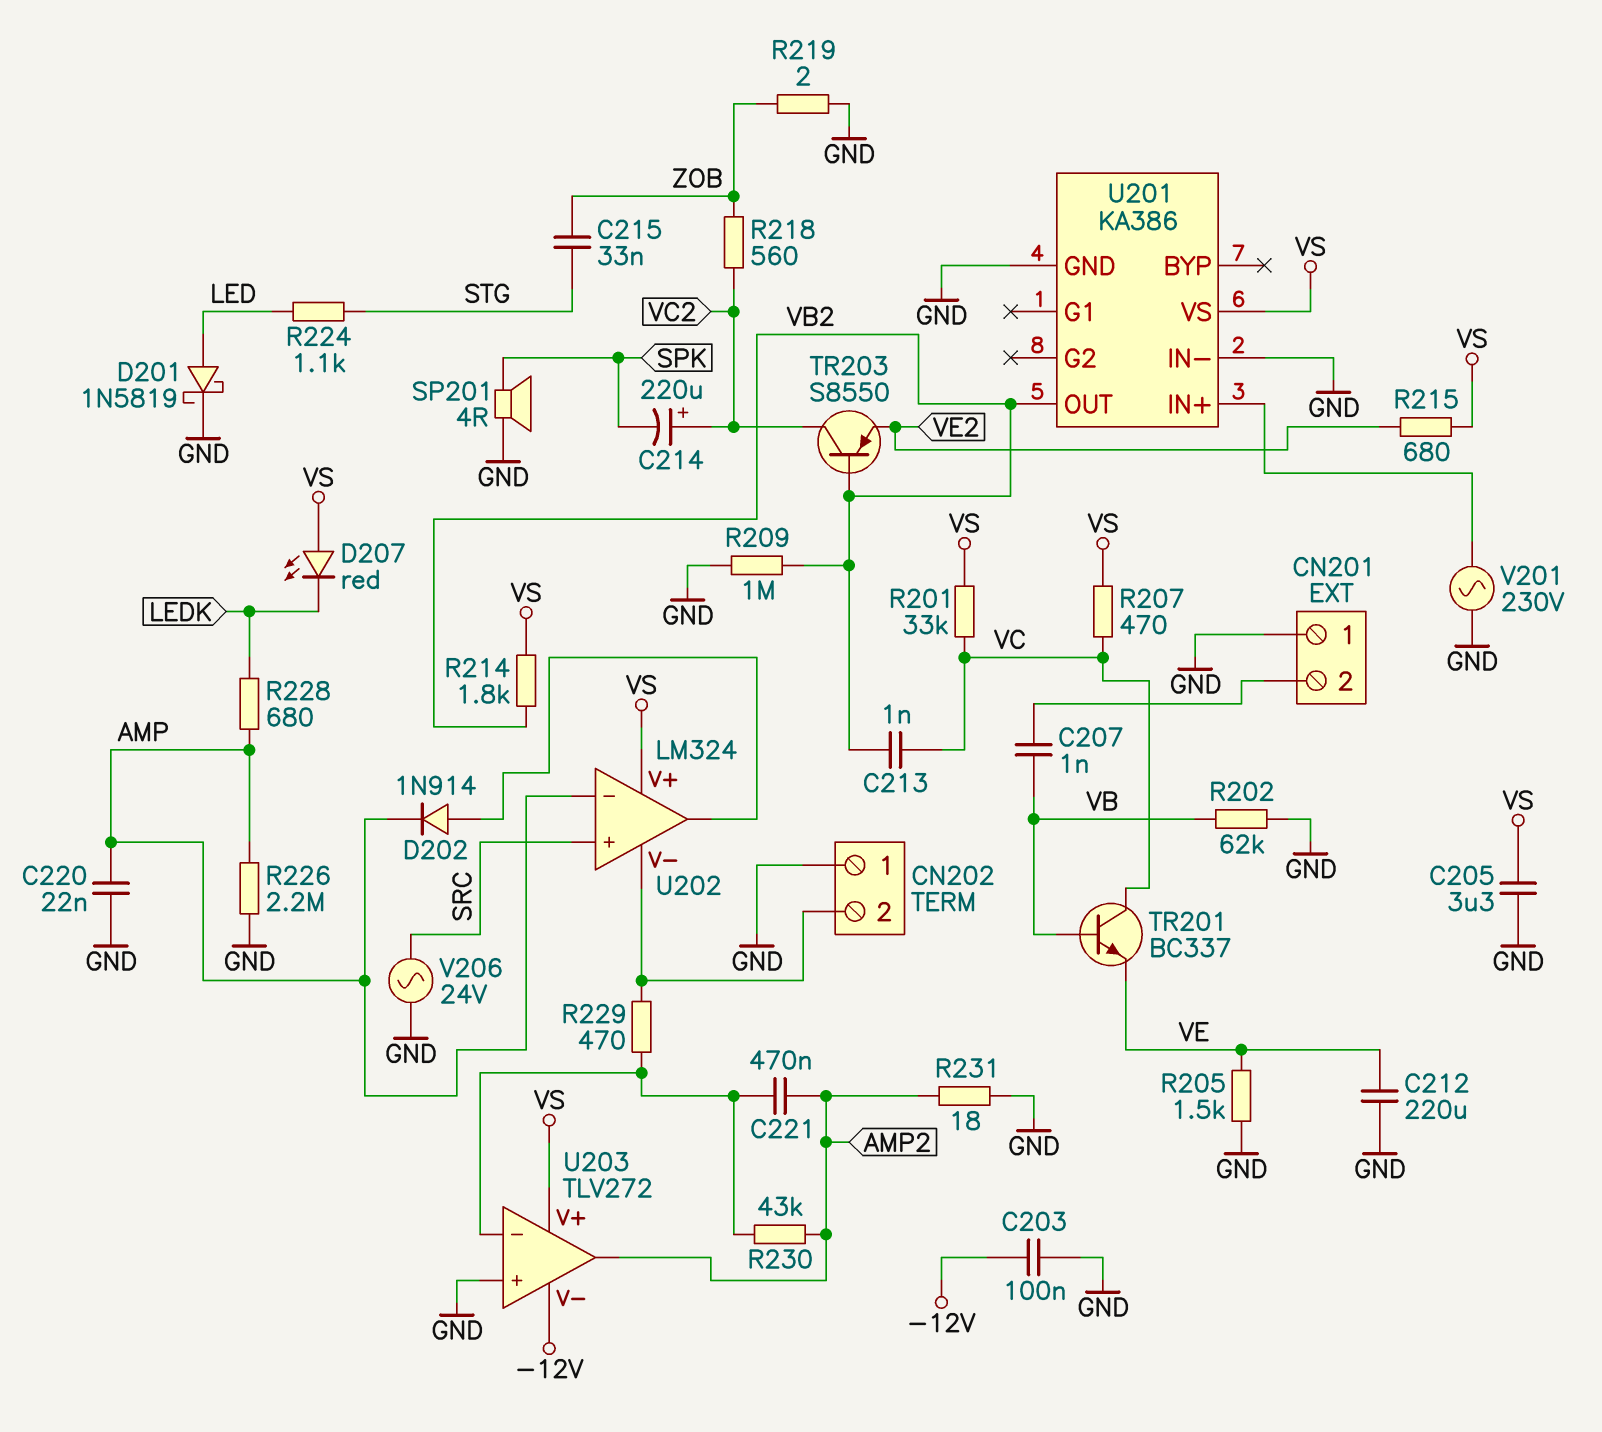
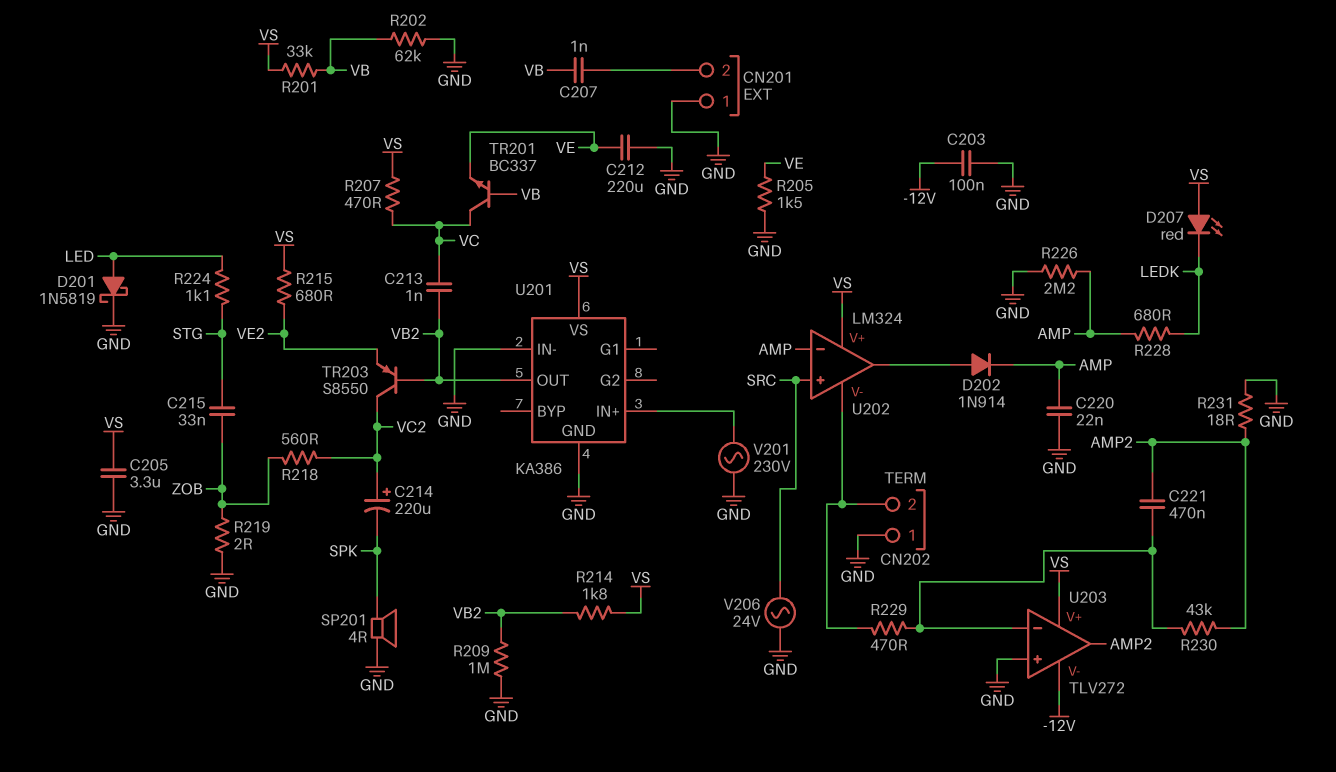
R201: 33k (VC, VS) -> 33k (VB, VS)

